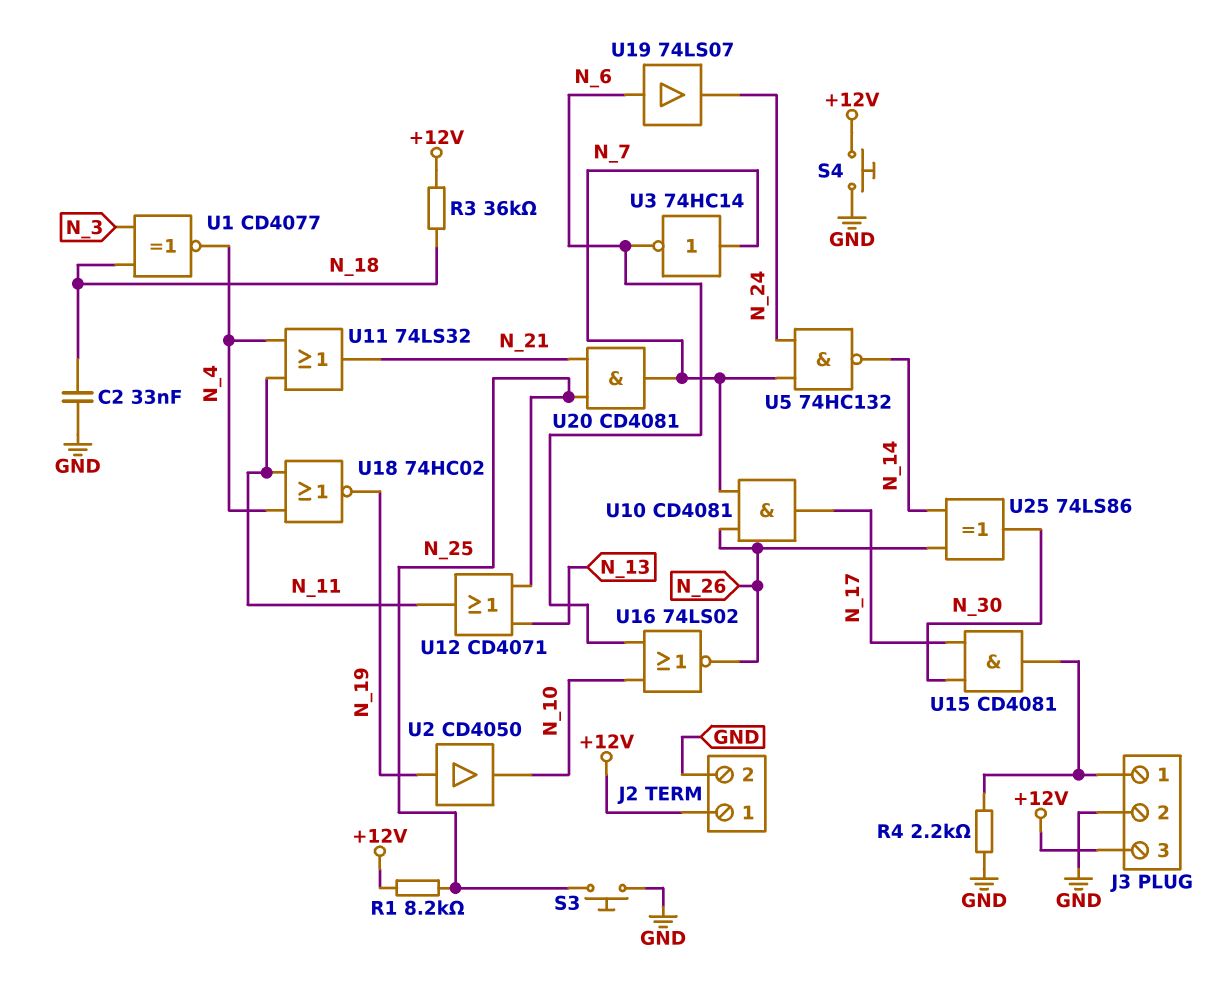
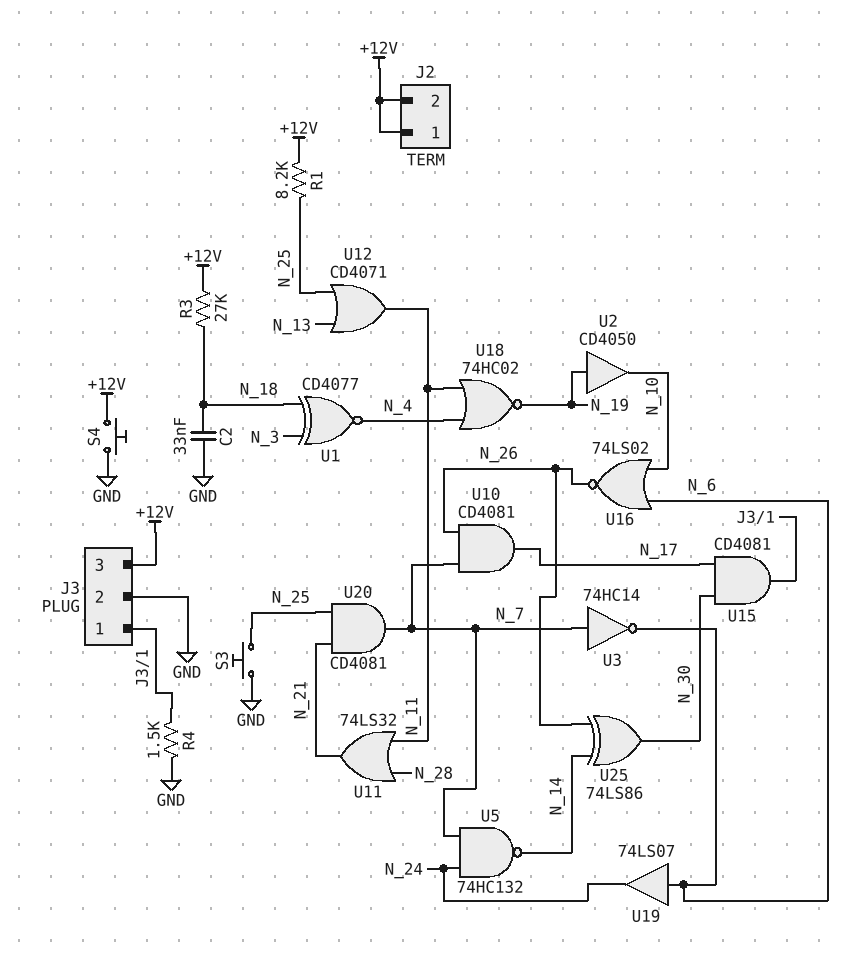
J2 pin 2: GND -> +12V
R3: 36k (+12V, N_18) -> 27k (+12V, N_18)
R4: 2.2k (GND, J3/1) -> 1.5k (GND, J3/1)
U11: OR 74LS32 (in N_4, in N_11, out N_21) -> OR 74LS32 (in N_11, in N_28, out N_21)

